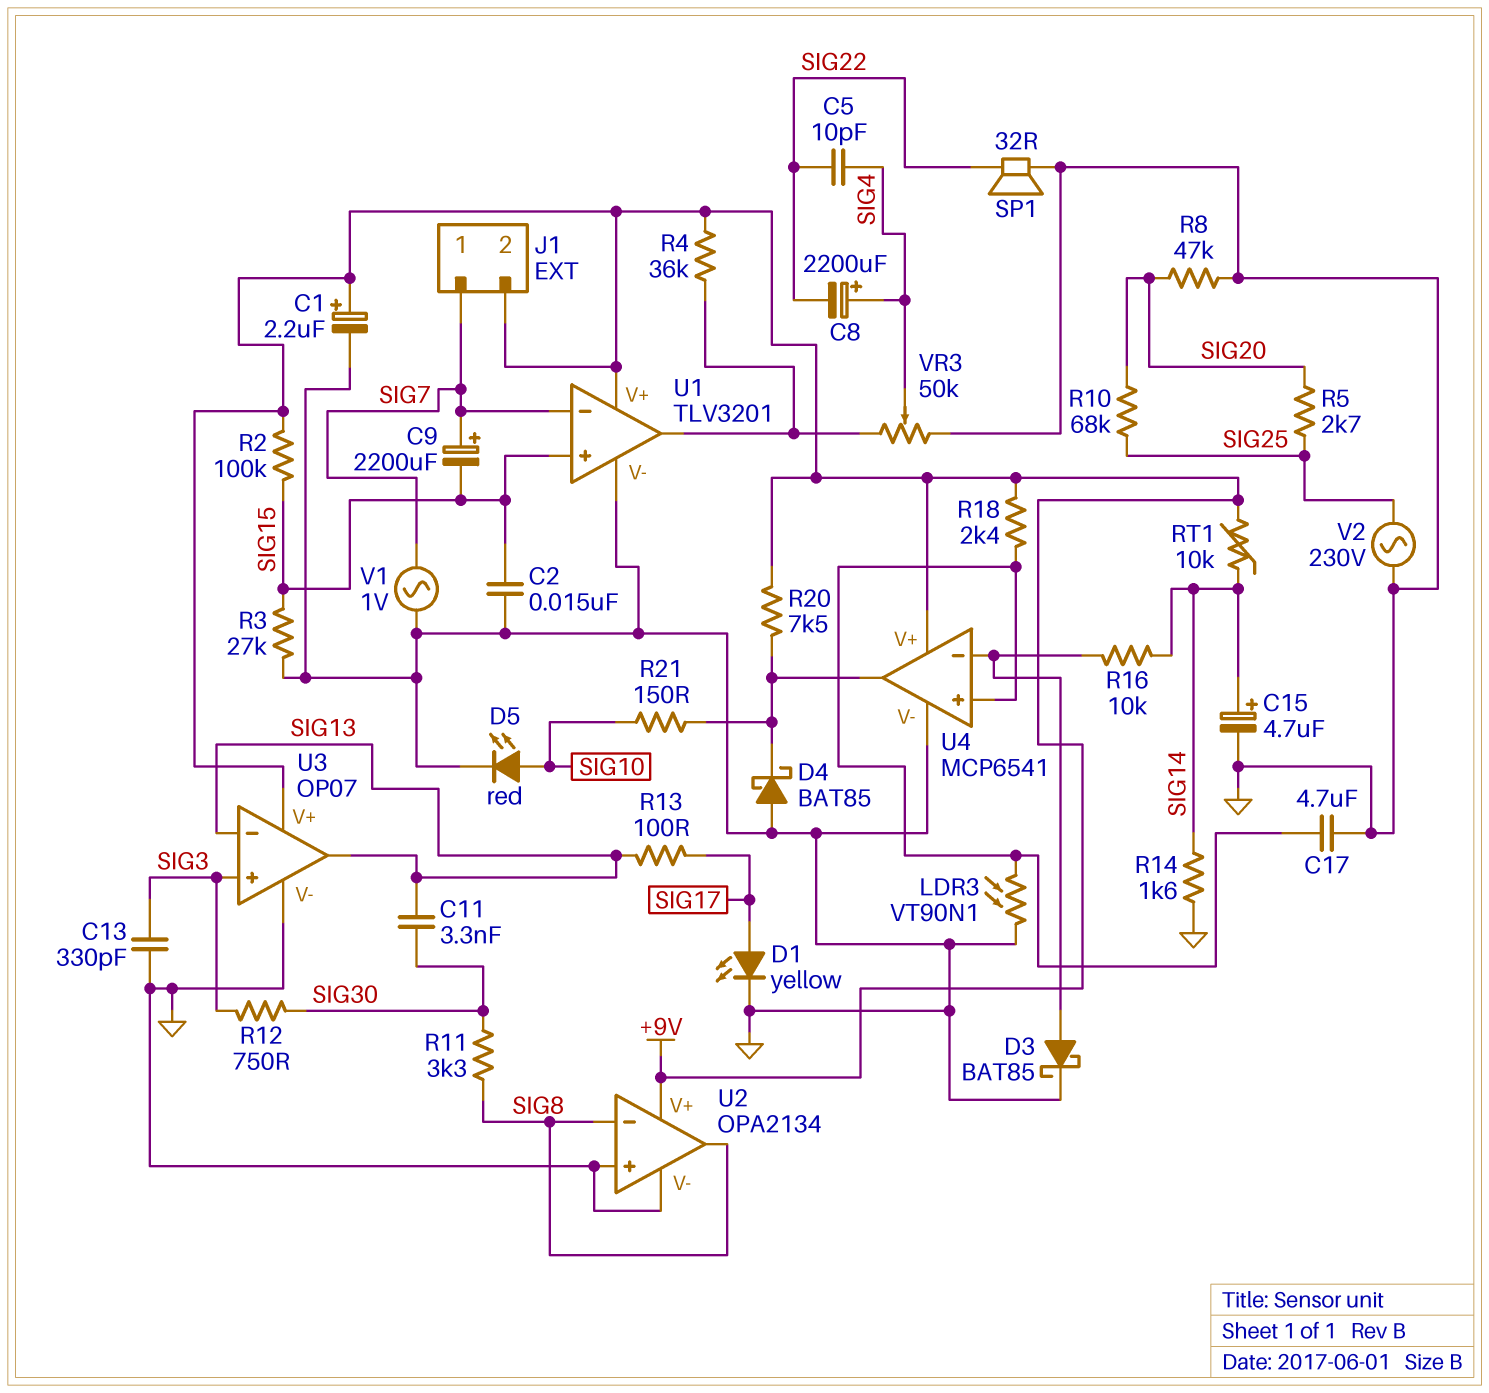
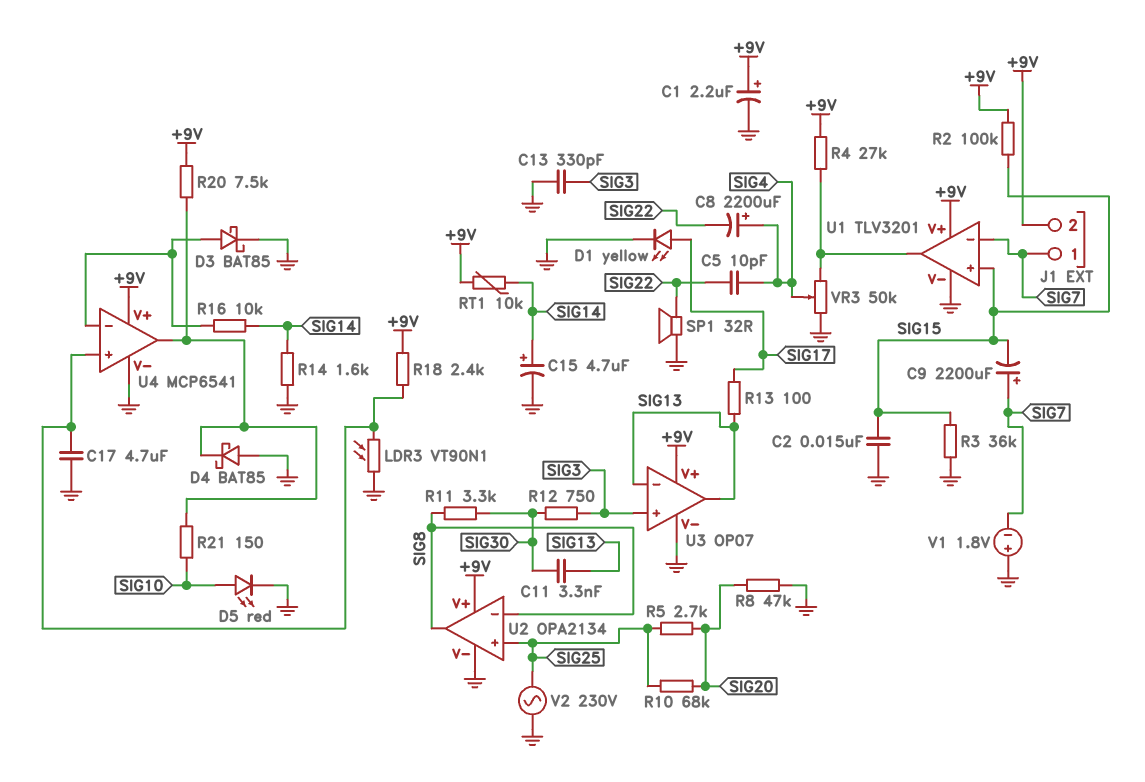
R3: 27k (GND, SIG15) -> 36k (GND, SIG15)
R4: 36k (+9V, U1/out) -> 27k (+9V, U1/out)
U2 pin in+: GND -> SIG25
V1: AC 1V (GND, SIG7) -> 1.8V (plus GND, minus SIG7)

